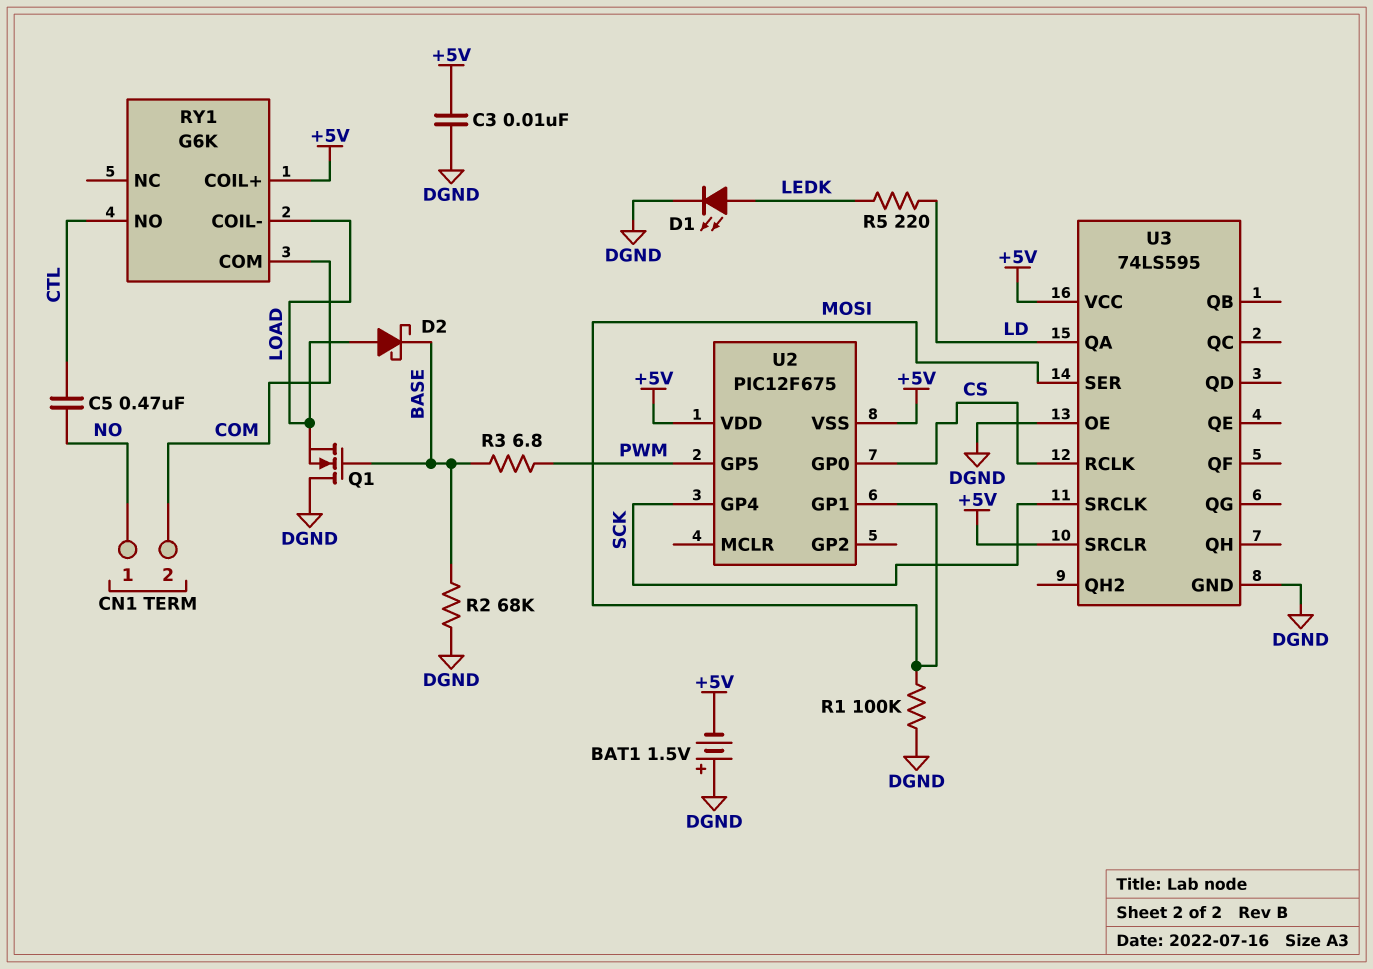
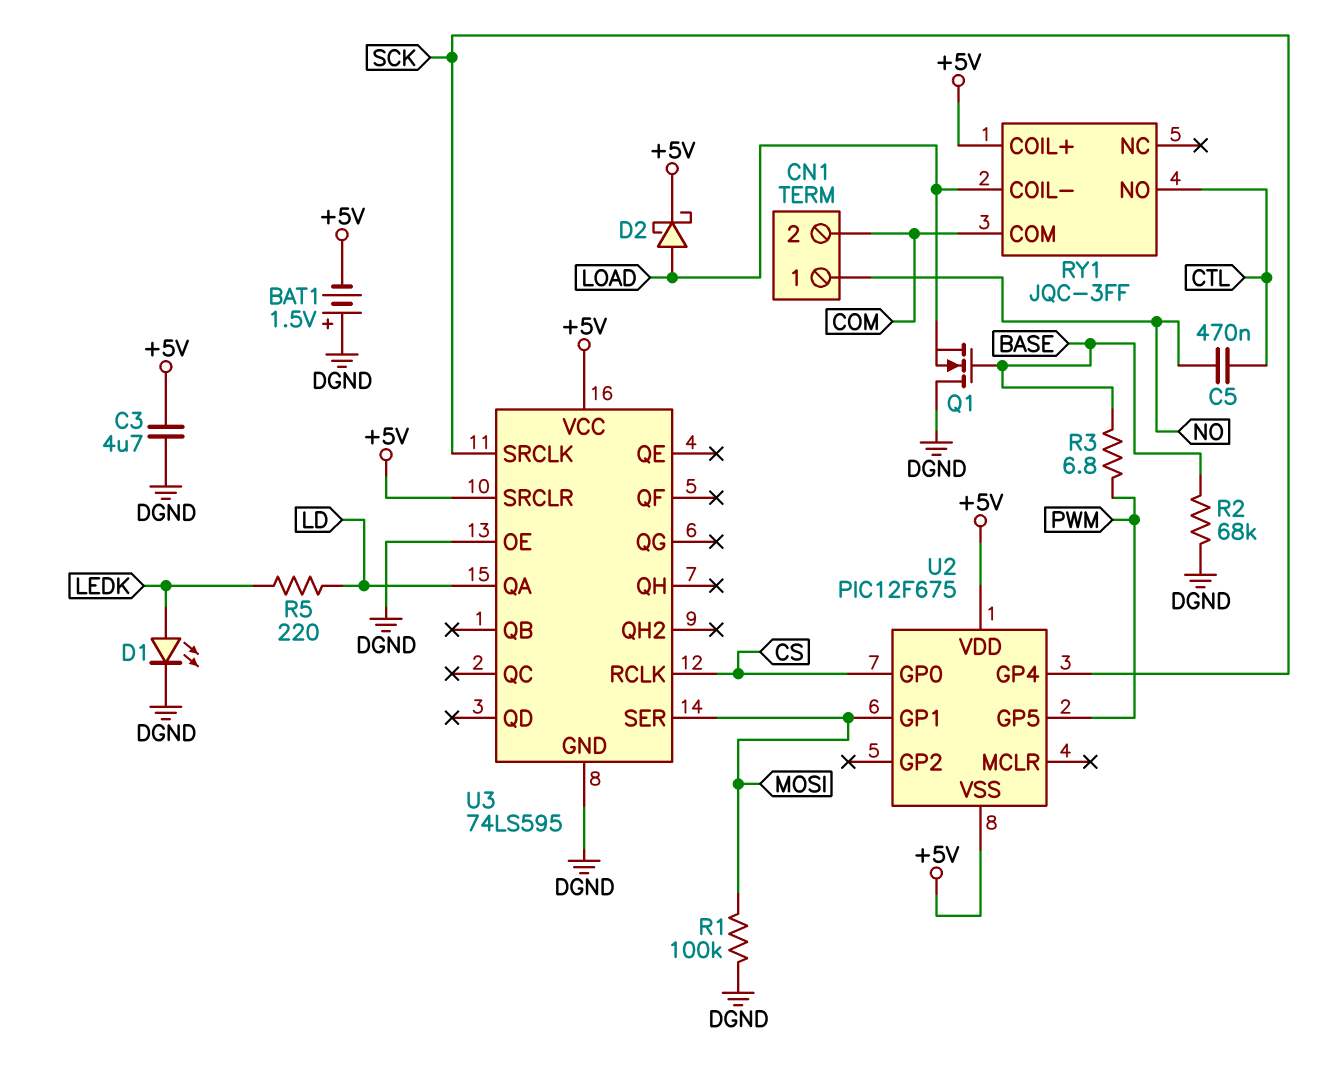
C3: 10nF (+5V, DGND) -> 4.7uF (+5V, DGND)
D2: schottky (A LOAD, K BASE) -> schottky (A LOAD, K +5V)
RY1: G6K -> JQC-3FF

